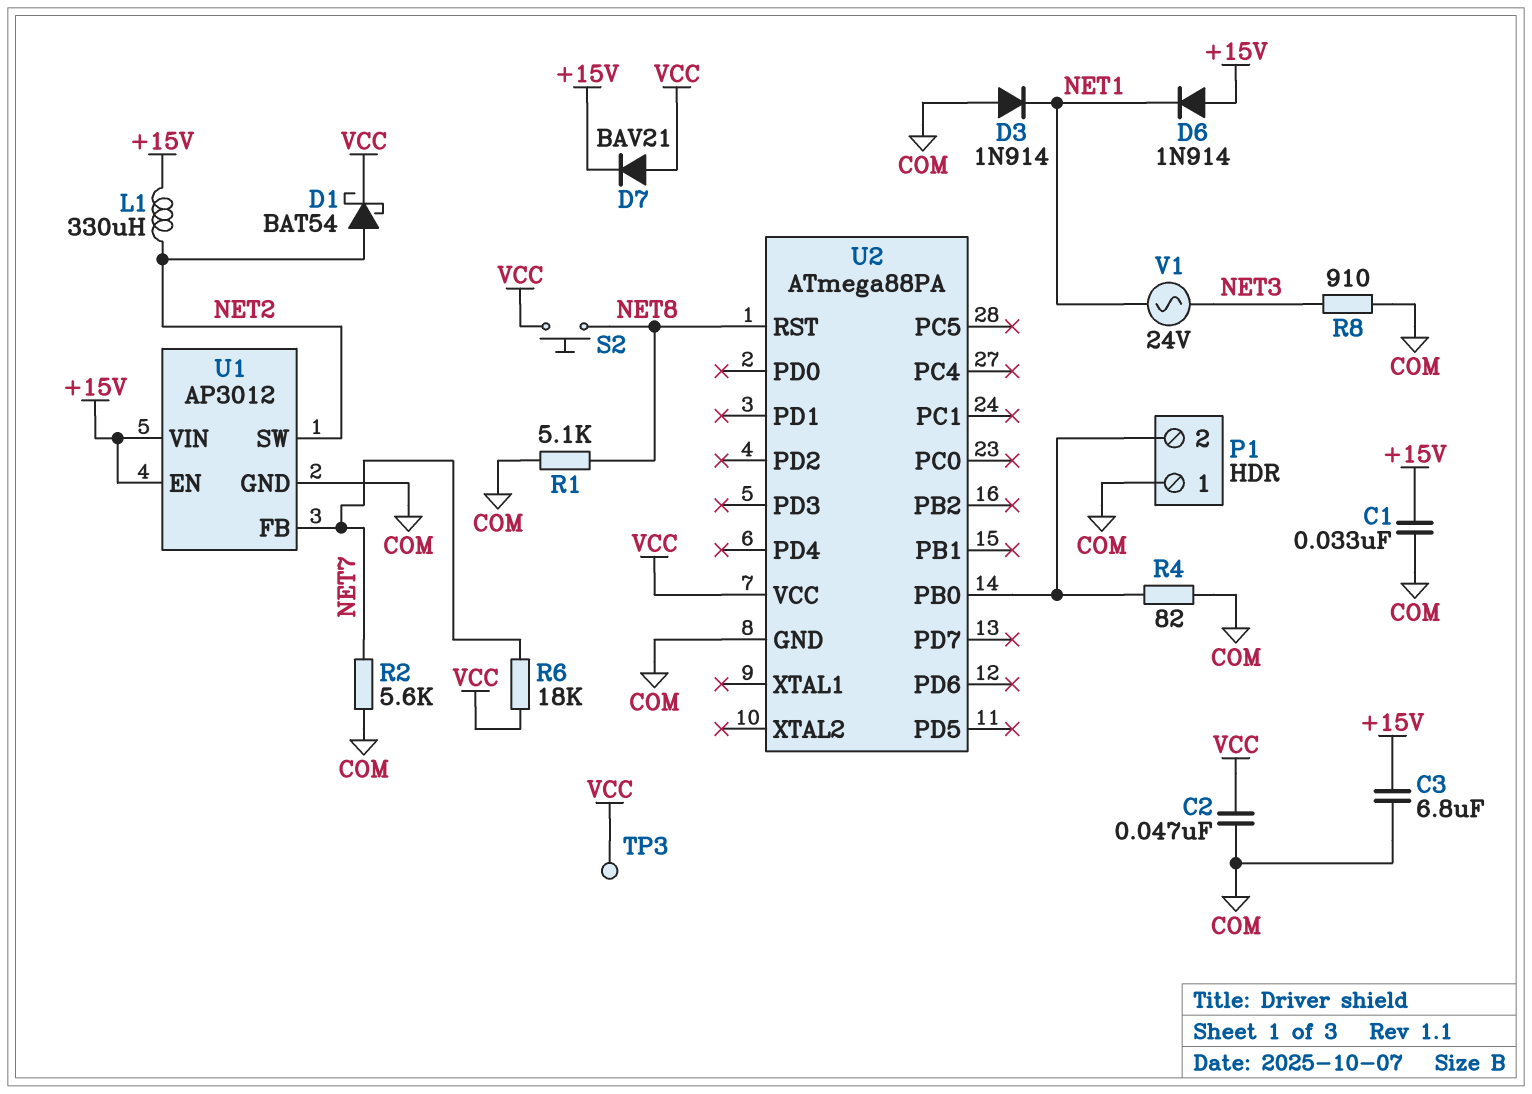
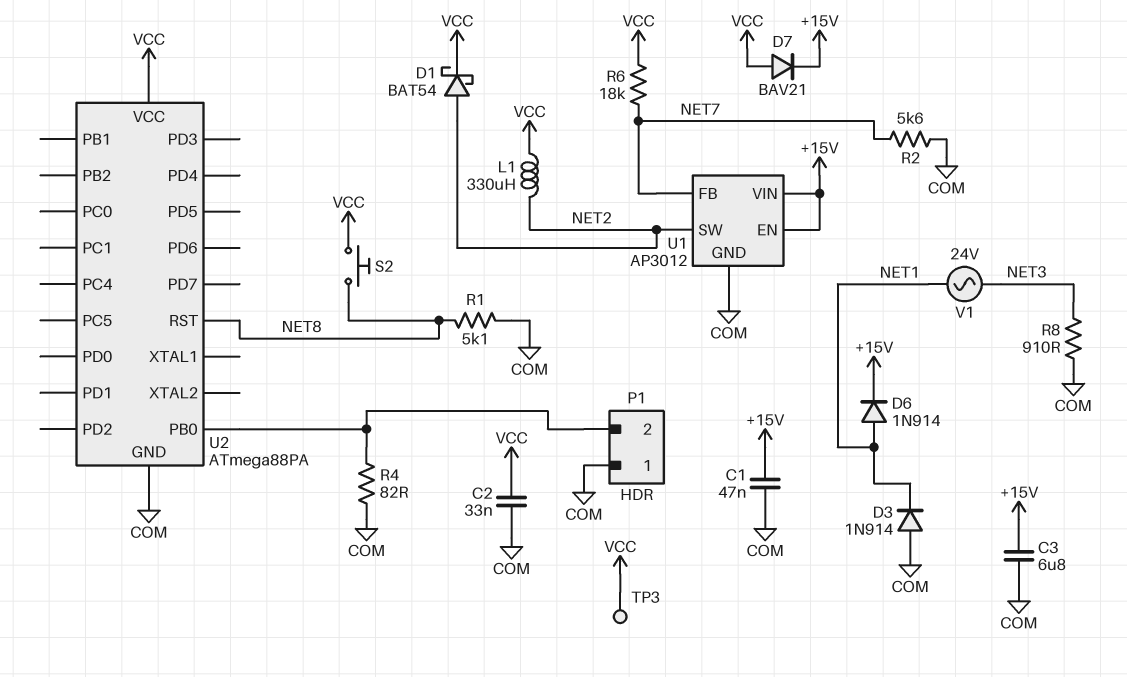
C1: 33nF (+15V, COM) -> 47nF (+15V, COM)
C2: 47nF (COM, VCC) -> 33nF (COM, VCC)
D6: diode 1N914 (A +15V, K NET1) -> diode 1N914 (A NET1, K +15V)
L1: 330uH (+15V, NET2) -> 330uH (NET2, VCC)

